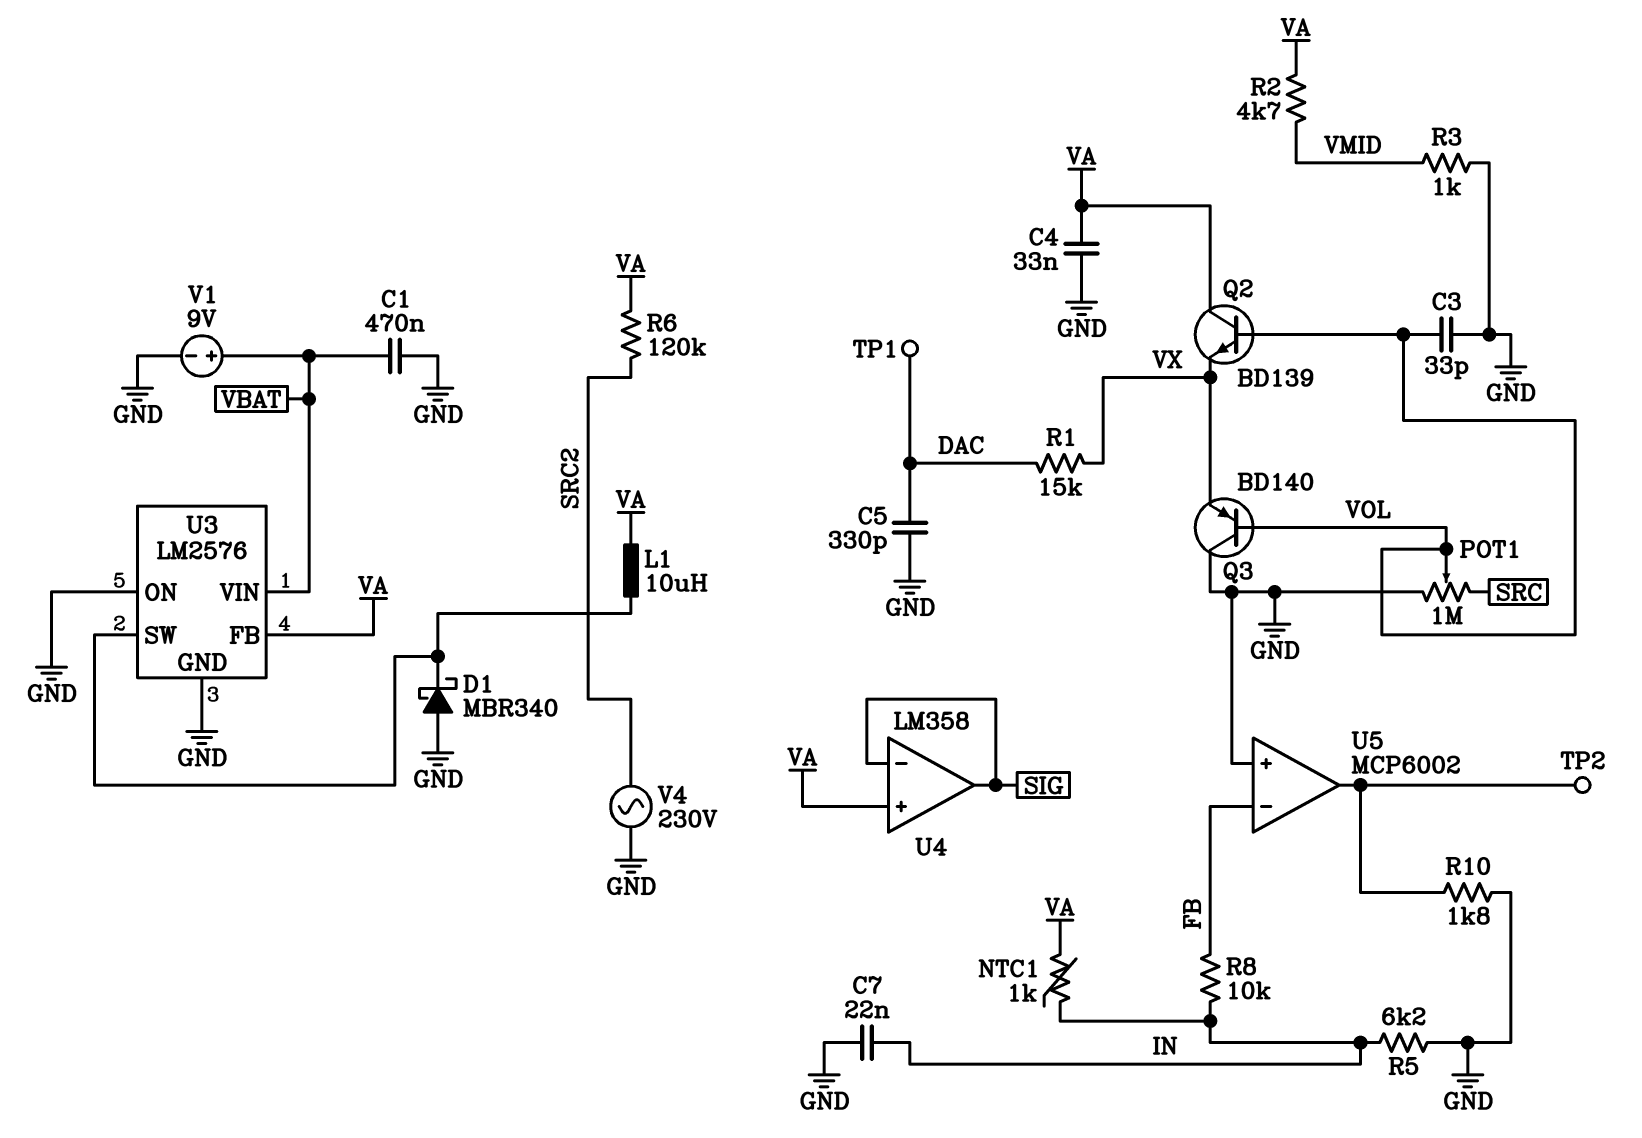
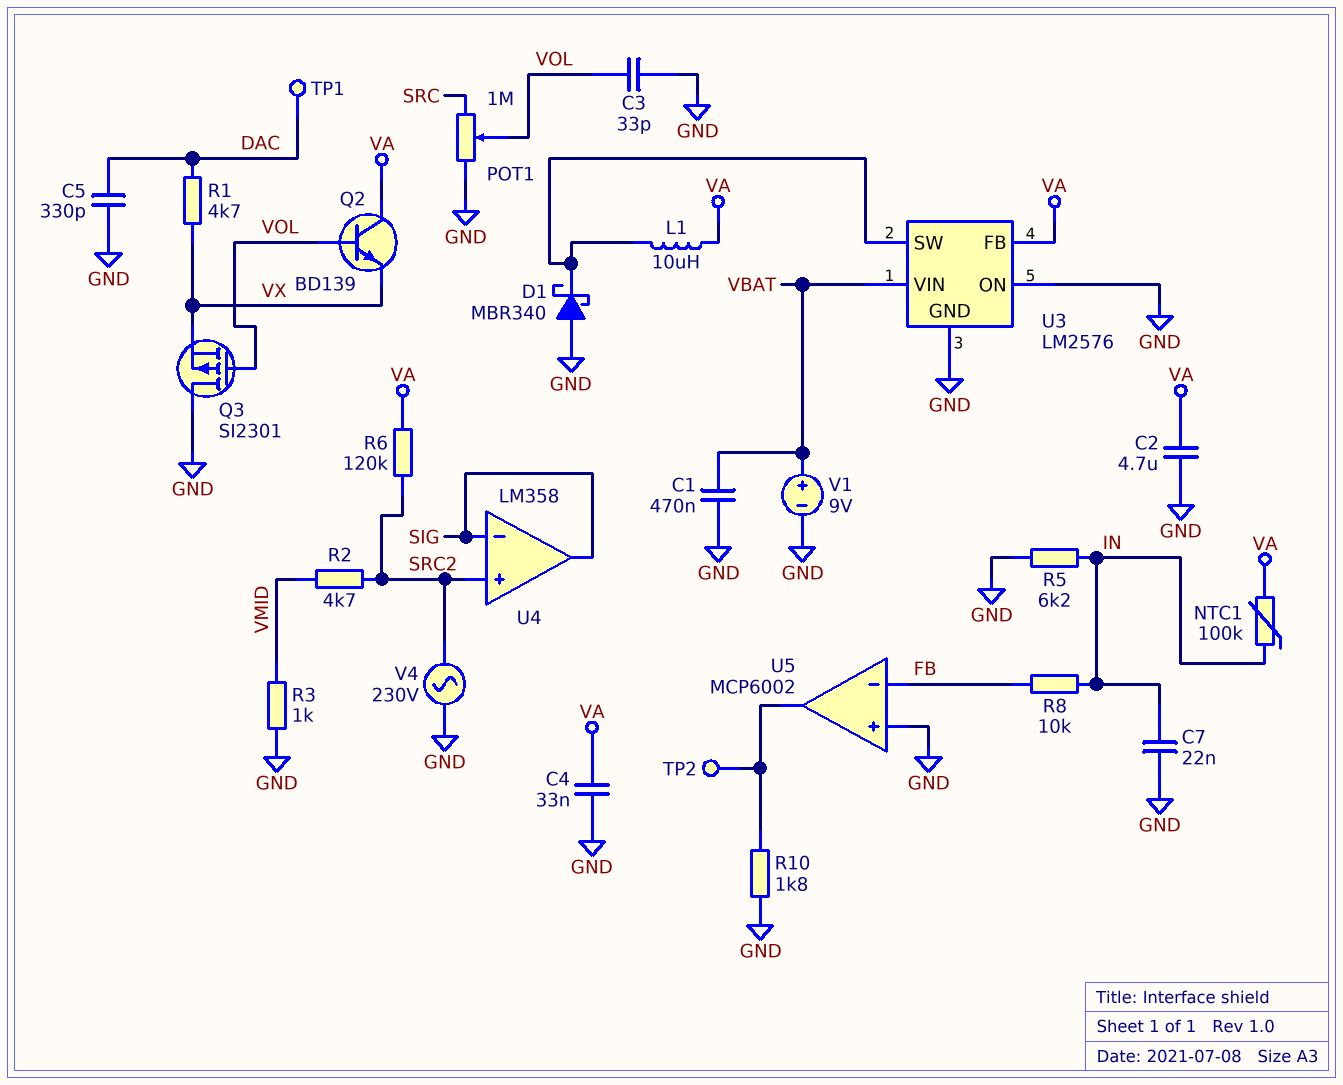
C2: none -> 4.7uF (GND, VA)
NTC1: 1k (IN, VA) -> 100k (IN, VA)
Q3: PNP BD140 (B VOL, C GND, E VX) -> PMOS SI2301 (G VOL, D GND, S VX)
R1: 15k (DAC, VX) -> 4.7k (DAC, VX)
R2: 4.7k (VA, VMID) -> 4.7k (SRC2, VMID)
U4 pin in+: VA -> SRC2

